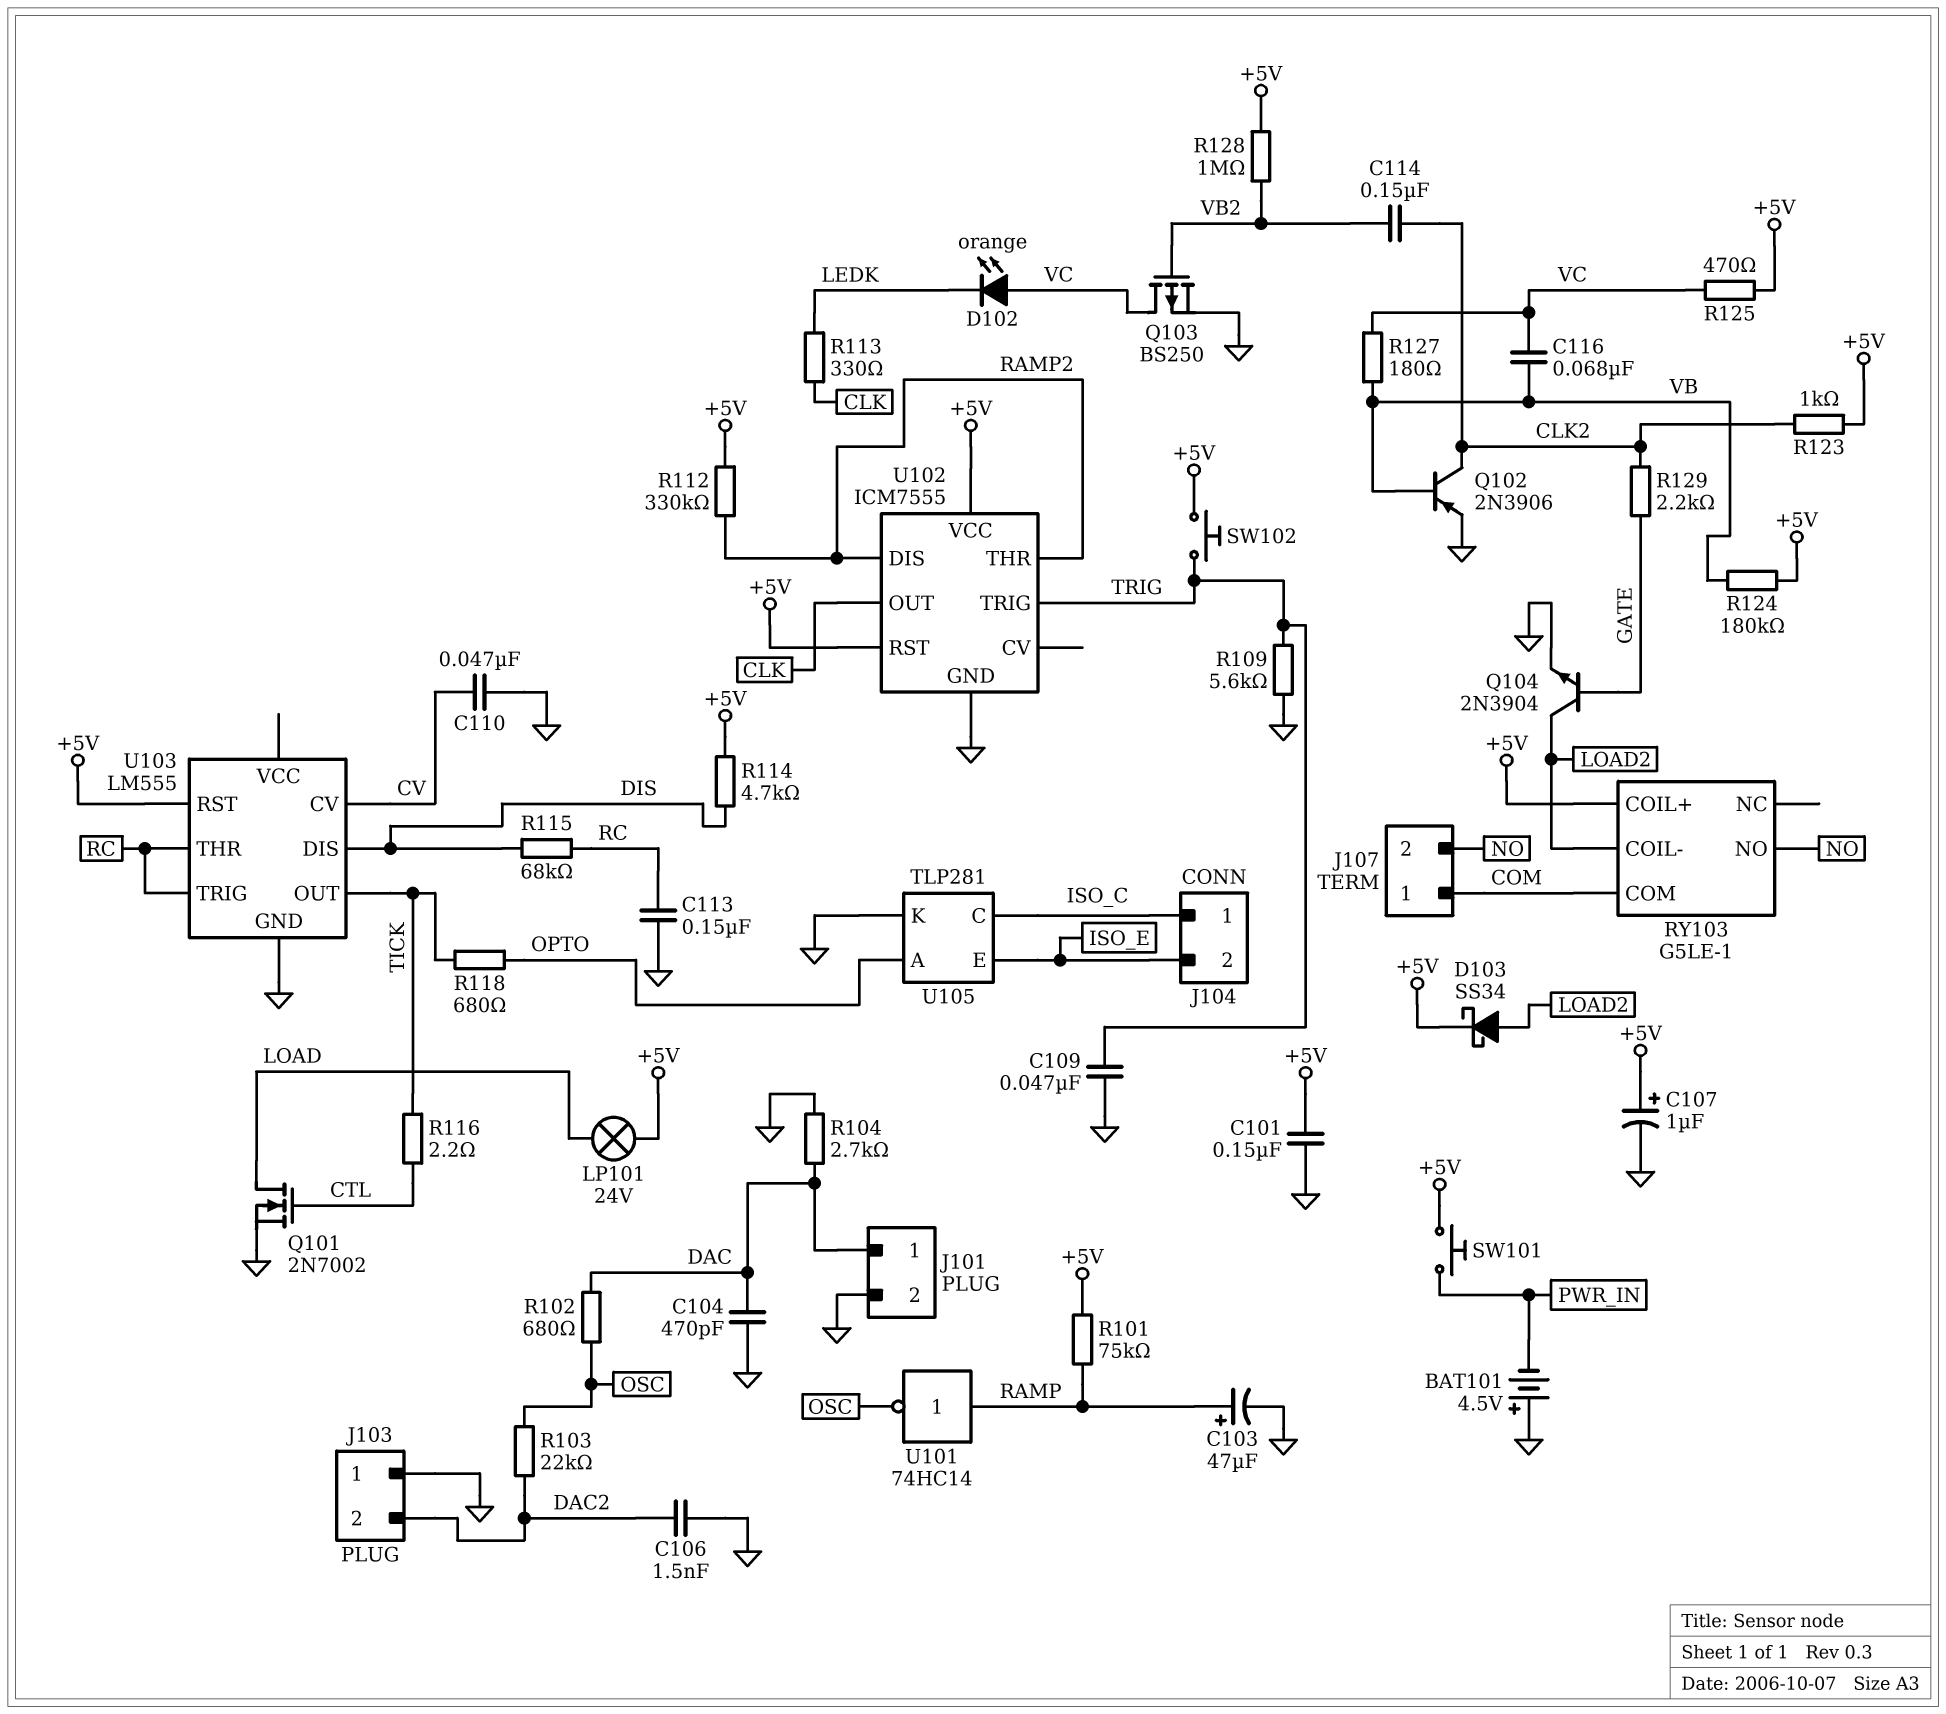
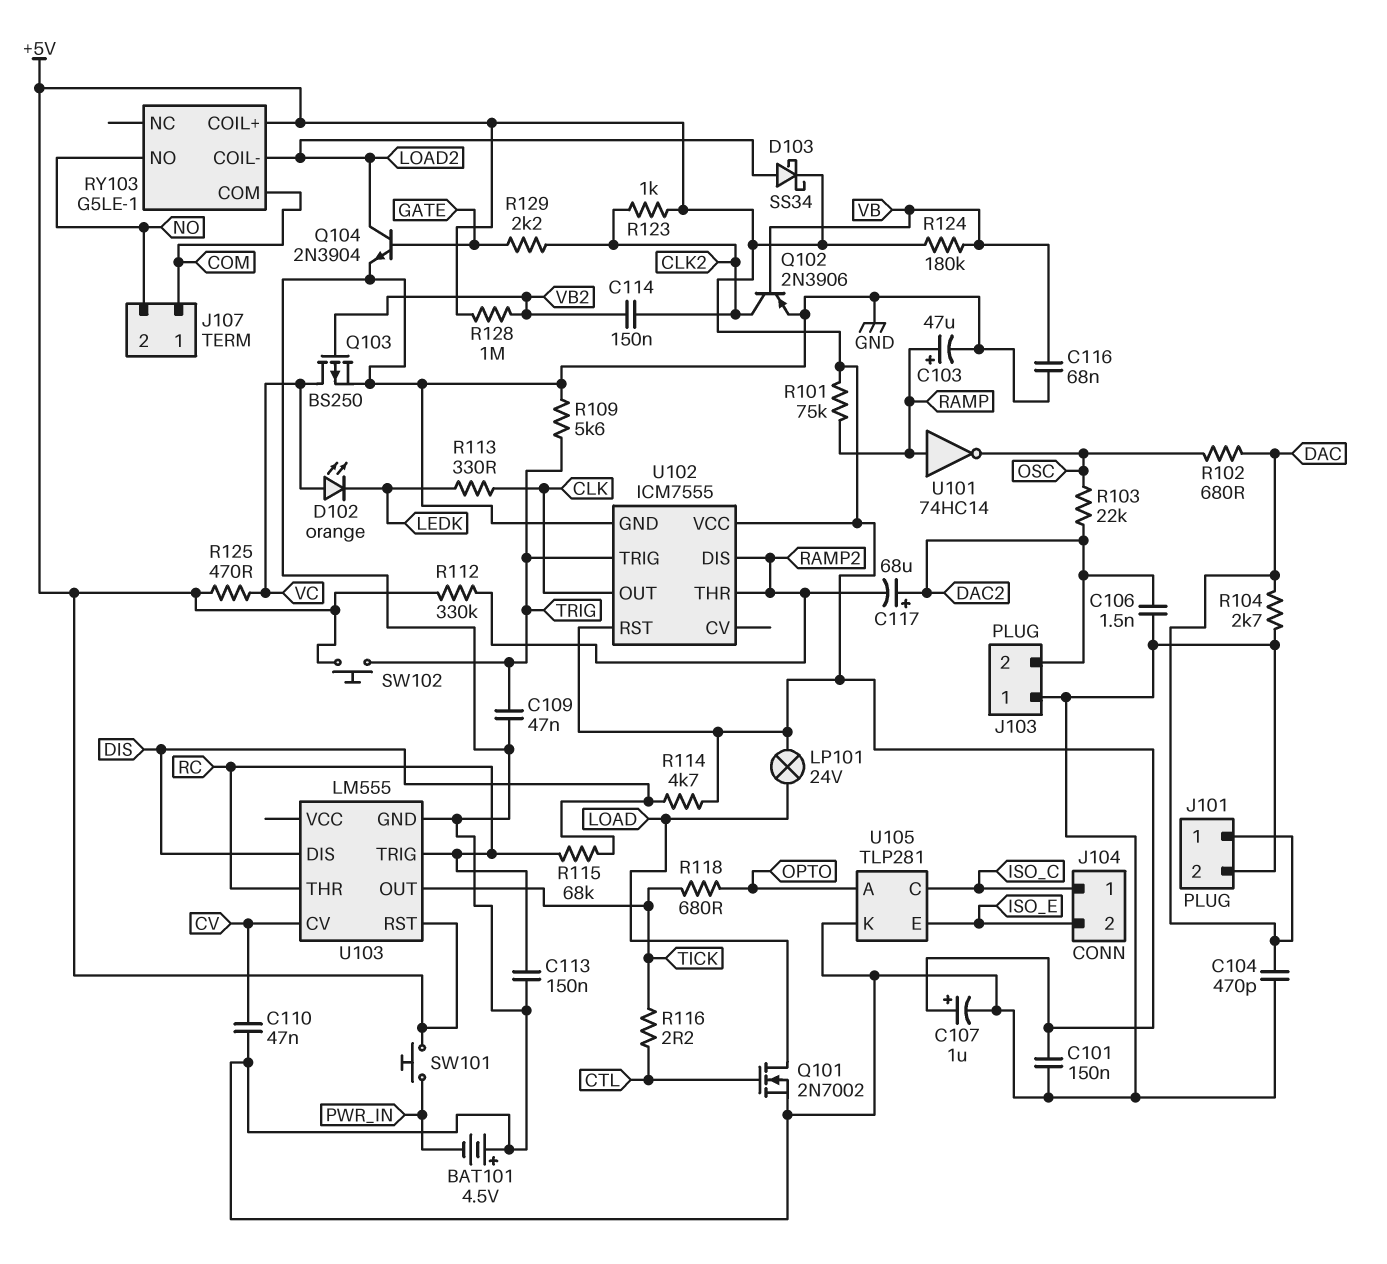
C116: 68nF (VB, VC) -> 68nF (GND, VB)
C117: none -> 68uF (plus DAC2, minus RAMP2)
R127: 180 (VB, VC) -> none

